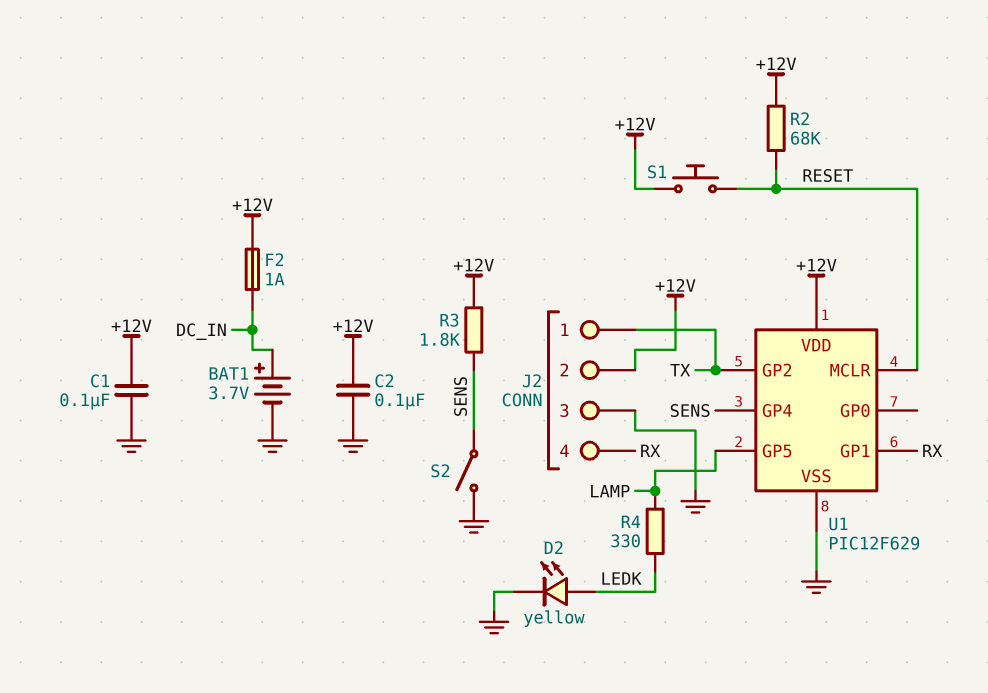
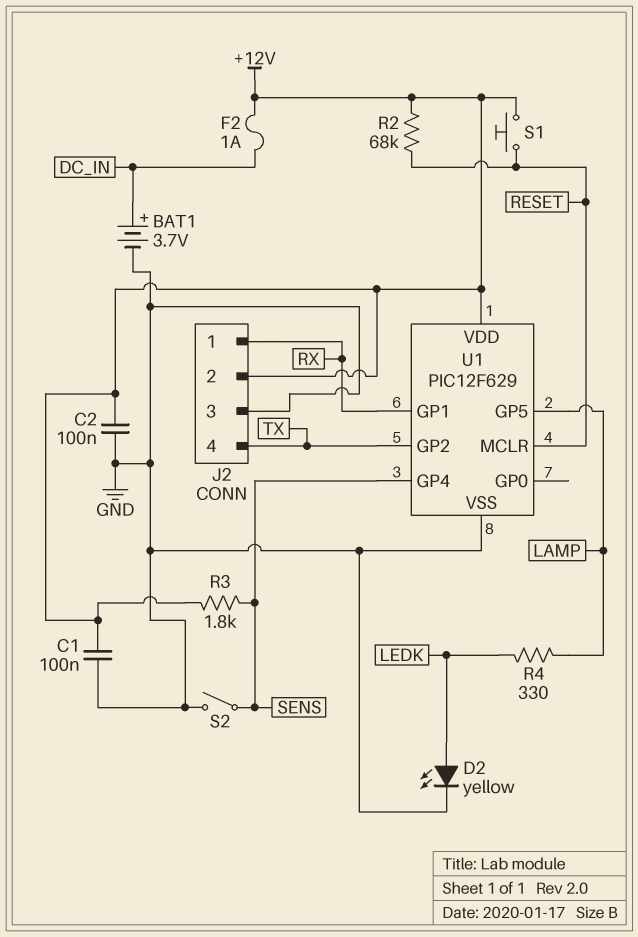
J2 pin 1: TX -> RX
J2 pin 4: RX -> TX

